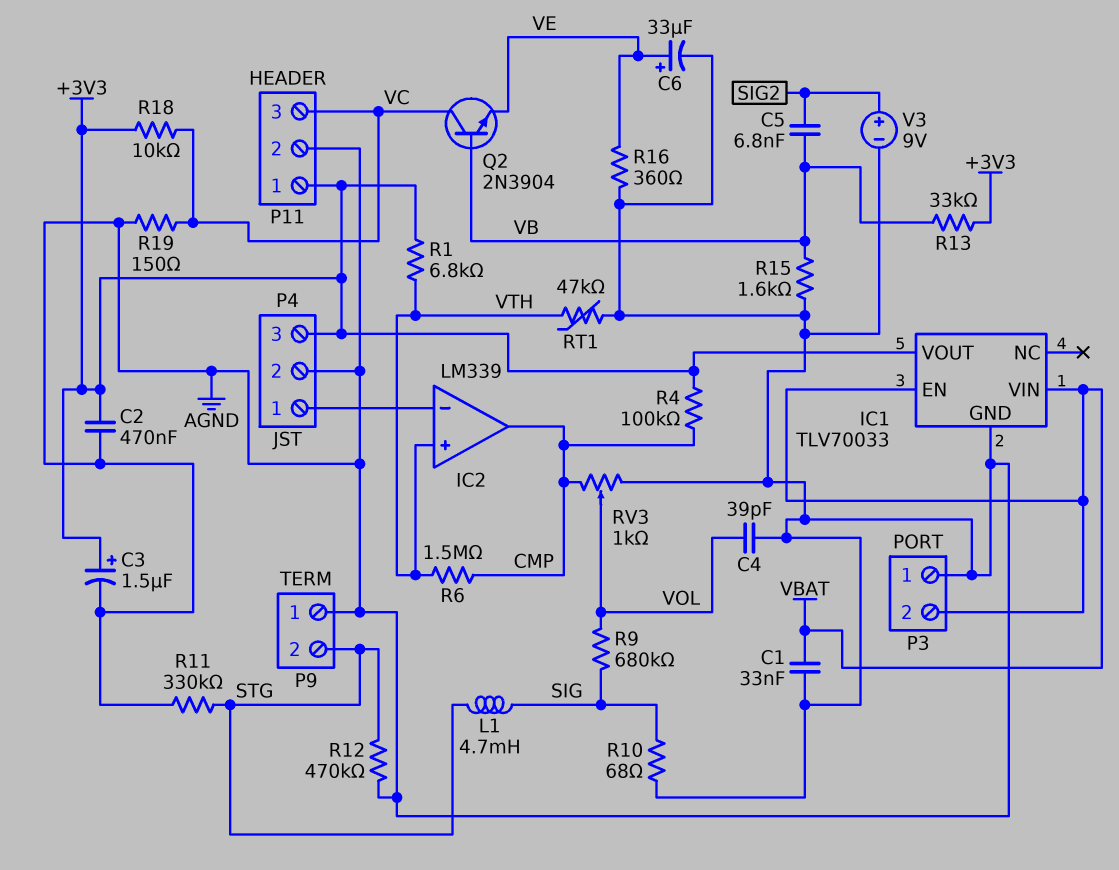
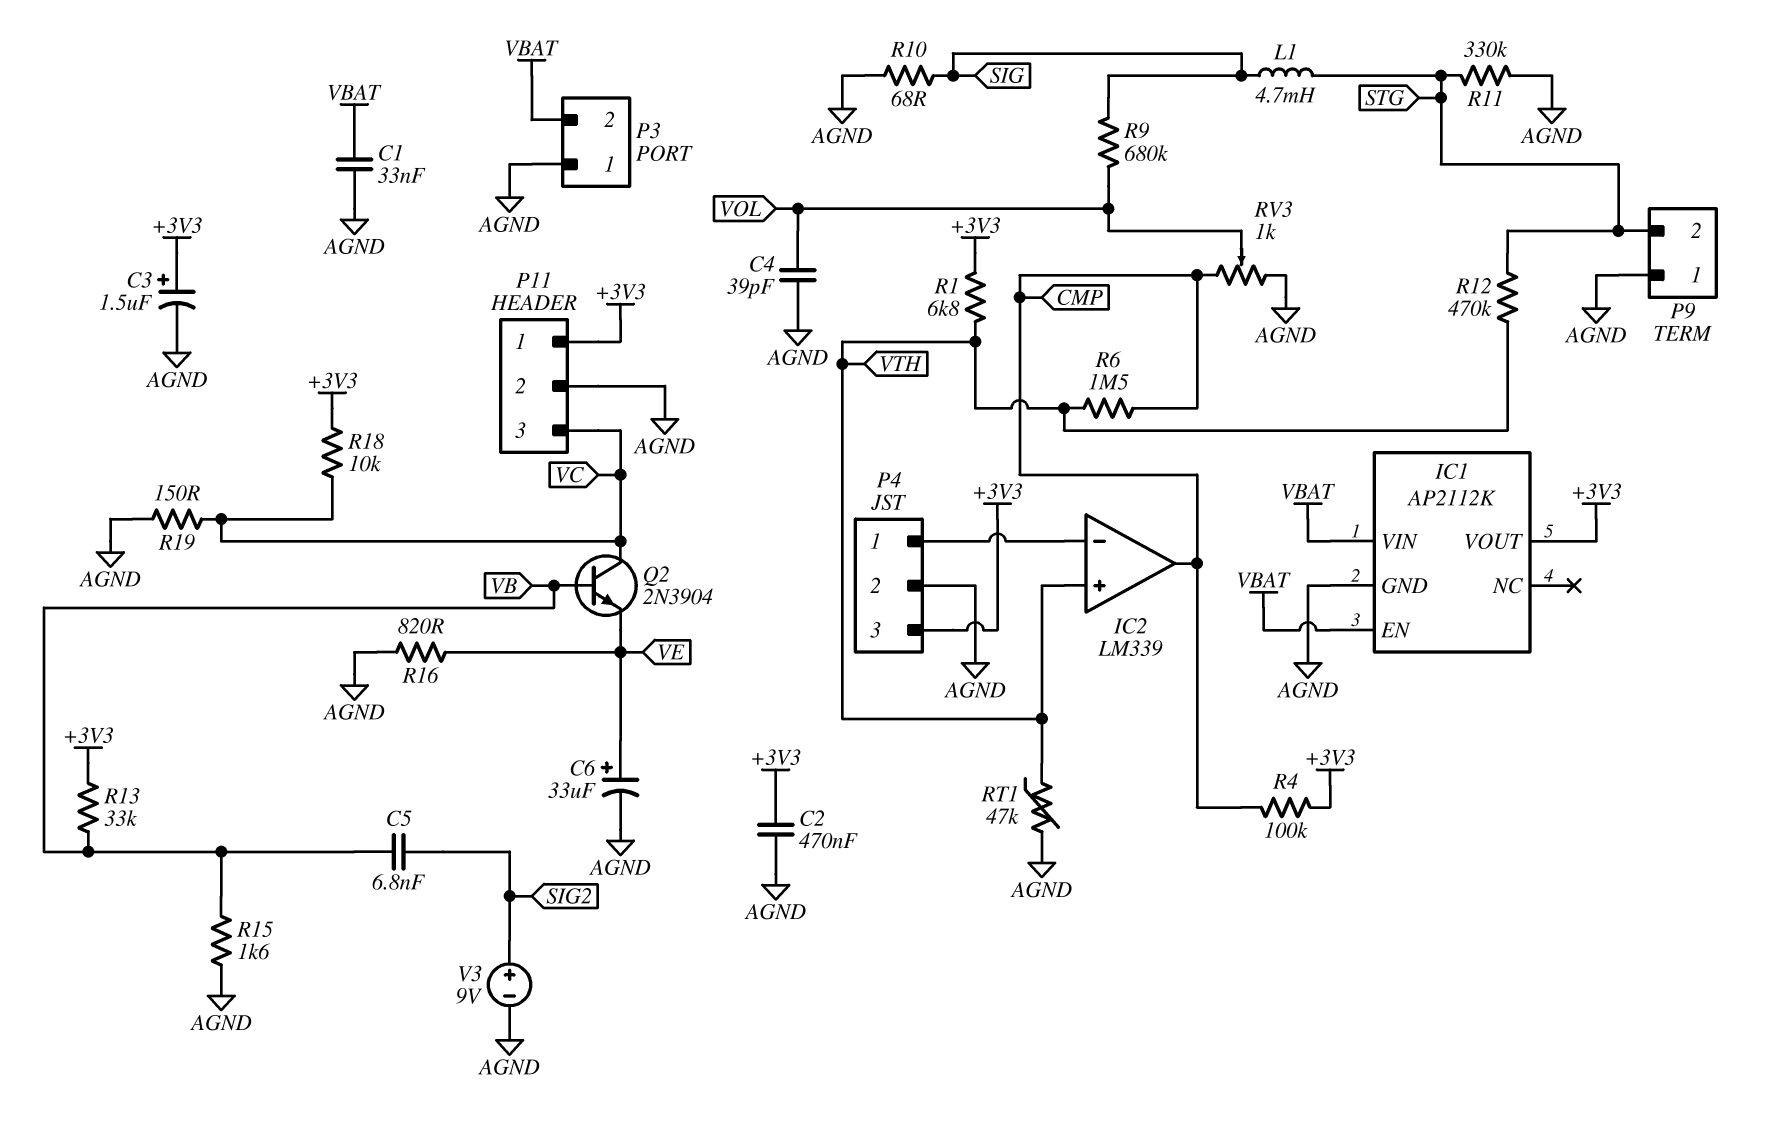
IC1: TLV70033 -> AP2112K
R12: 470k (AGND, STG) -> 470k (STG, VTH)
R16: 360 (AGND, VE) -> 820 (AGND, VE)

